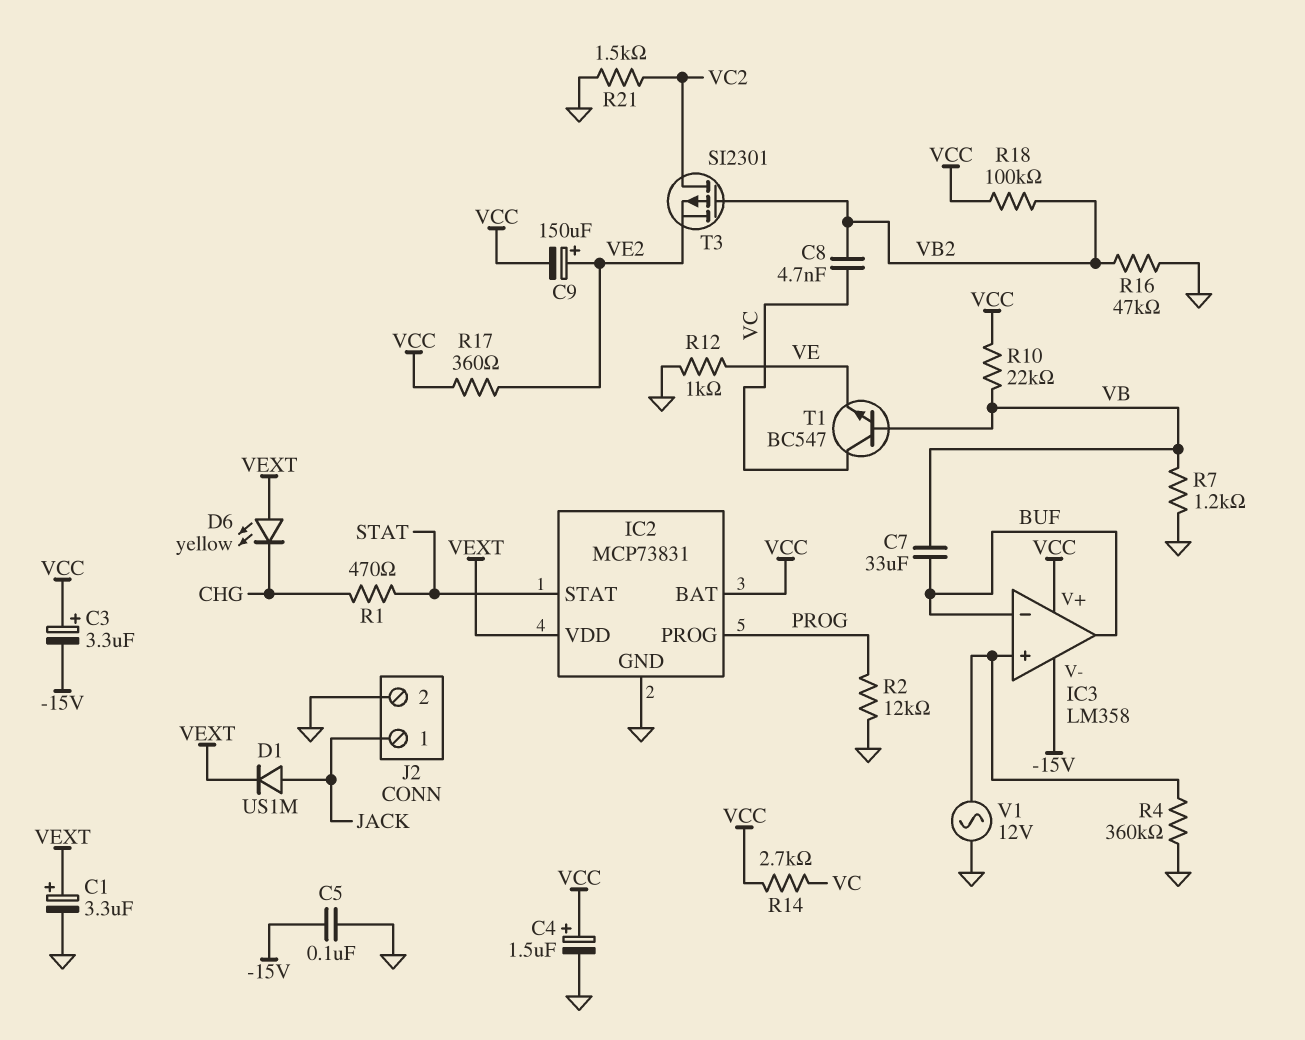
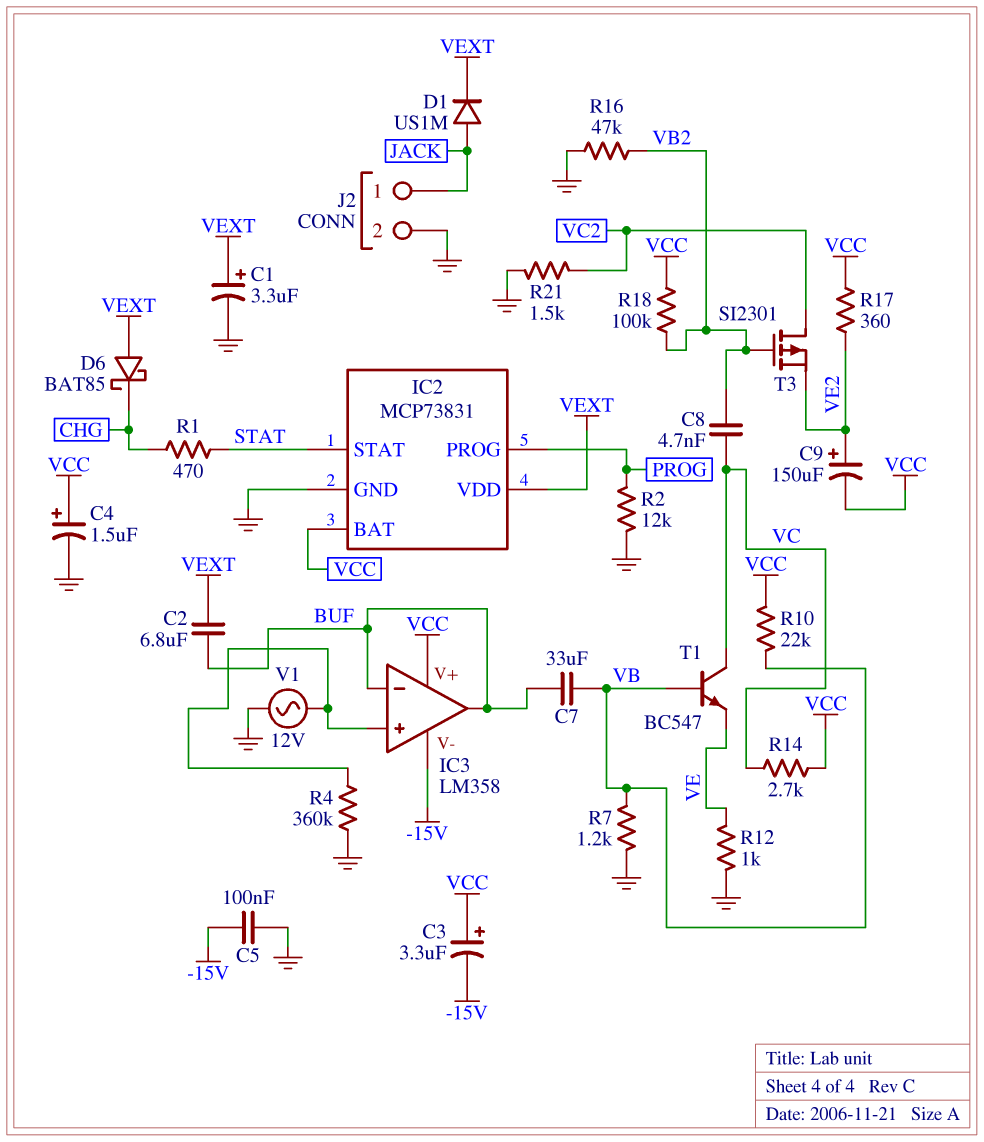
C2: none -> 6.8uF (BUF, VEXT)
D6: LED yellow (A VEXT, K CHG) -> schottky BAT85 (A VEXT, K CHG)

